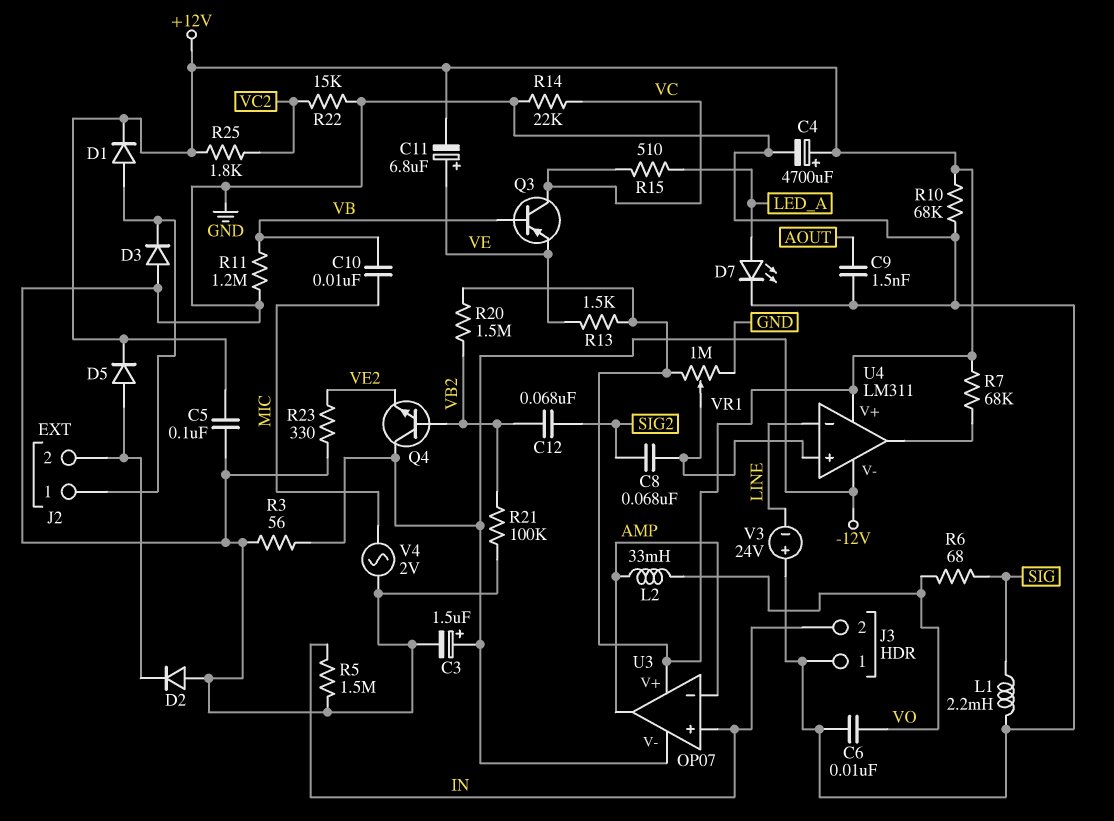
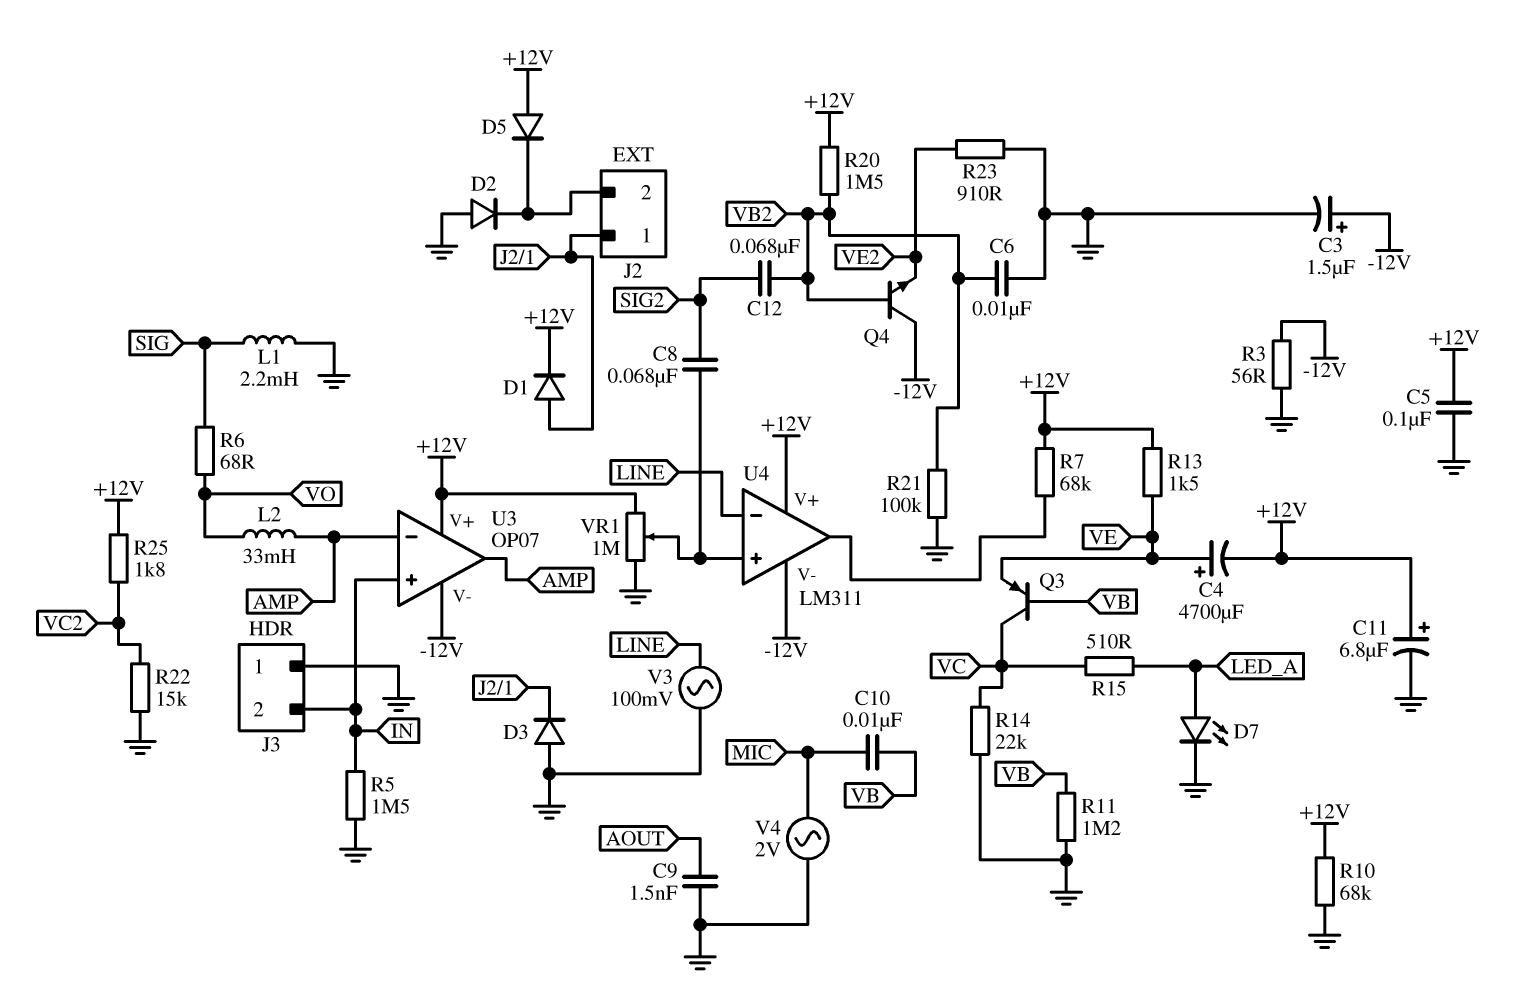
C4: 4700uF (plus +12V, minus GND) -> 4700uF (plus VE, minus +12V)
C6: 10nF (GND, VO) -> 10nF (GND, VB2)
C11: 6.8uF (plus VE, minus +12V) -> 6.8uF (plus +12V, minus GND)
D5: diode (A J2/2, K +12V) -> diode (A +12V, K J2/2)
R23: 330 (GND, VE2) -> 910 (GND, VE2)
V3: 24V (plus GND, minus LINE) -> AC 100mV (GND, LINE)

